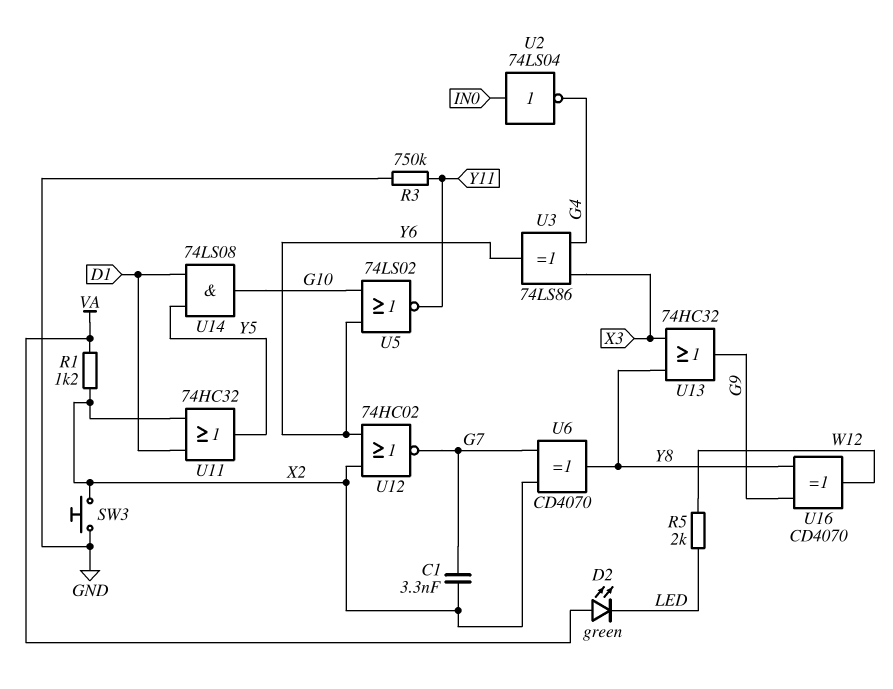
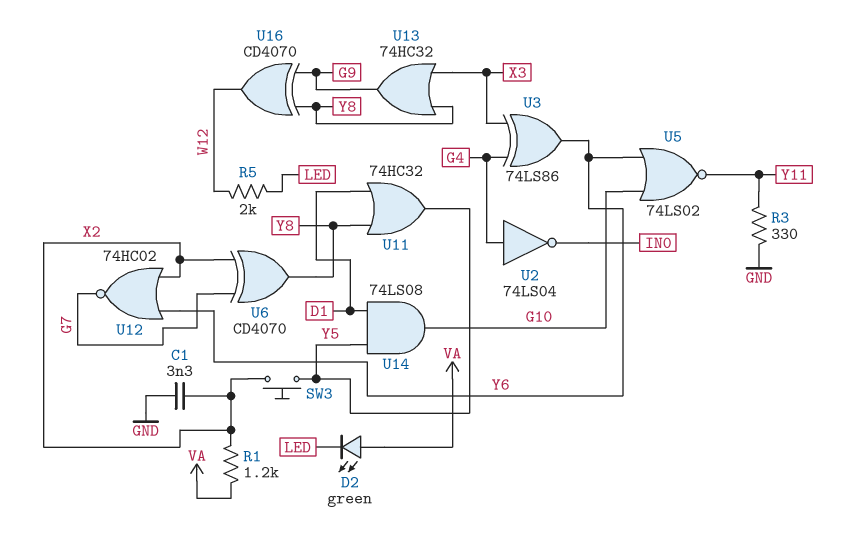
C1: 3.3nF (G7, X2) -> 3.3nF (GND, X2)
R3: 750k (GND, Y11) -> 330 (GND, Y11)
SW3: button (GND, X2) -> button (X2, Y5)
U2: NOT 74LS04 (in IN0, out G4) -> NOT 74LS04 (in G4, out IN0)
U11: OR 74HC32 (in D1, in X2, out Y5) -> OR 74HC32 (in D1, in Y8, out Y5)

